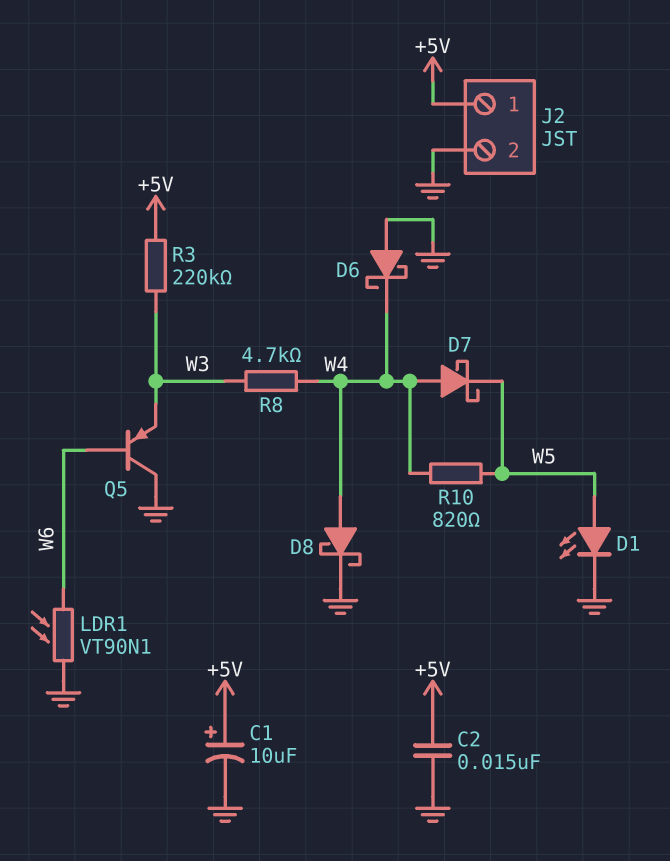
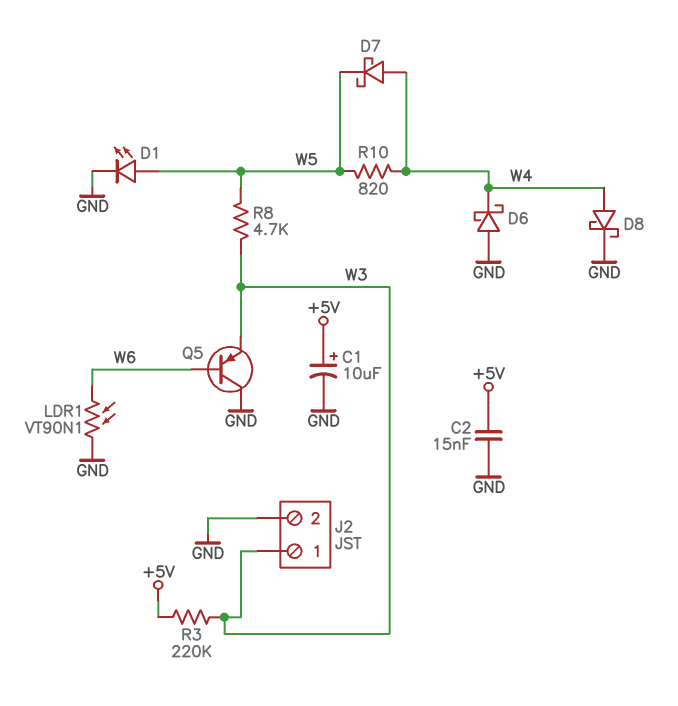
J2 pin 1: +5V -> W3
R8: 4.7k (W3, W4) -> 4.7k (W3, W5)

